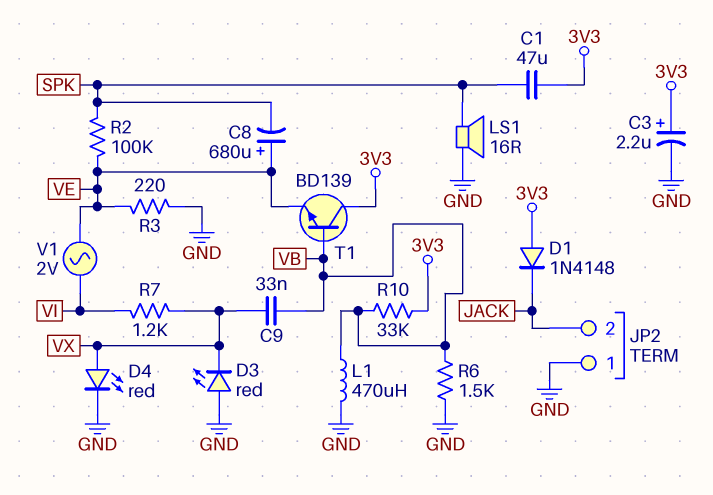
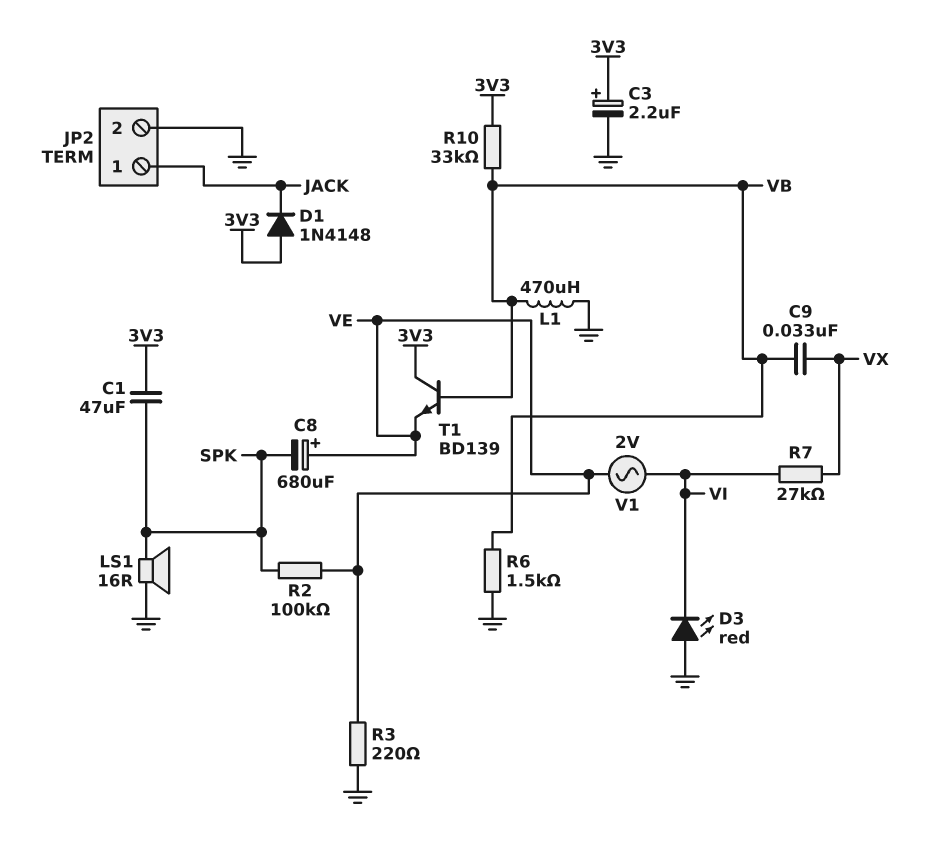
D3: LED red (A GND, K VX) -> LED red (A GND, K VI)
D4: LED red (A VX, K GND) -> none
JP2 pin 1: GND -> JACK
JP2 pin 2: JACK -> GND
R7: 1.2k (VI, VX) -> 27k (VI, VX)

